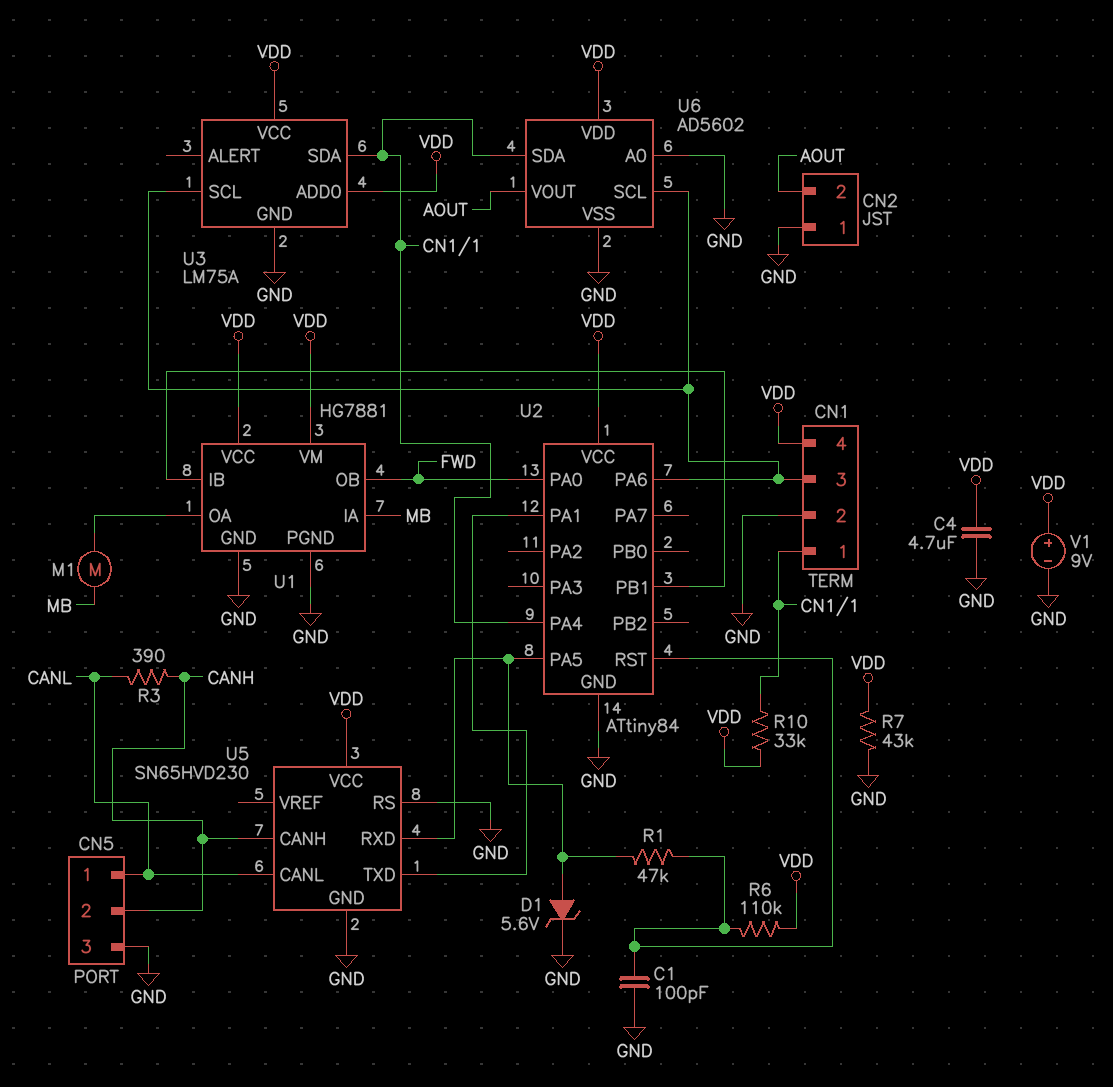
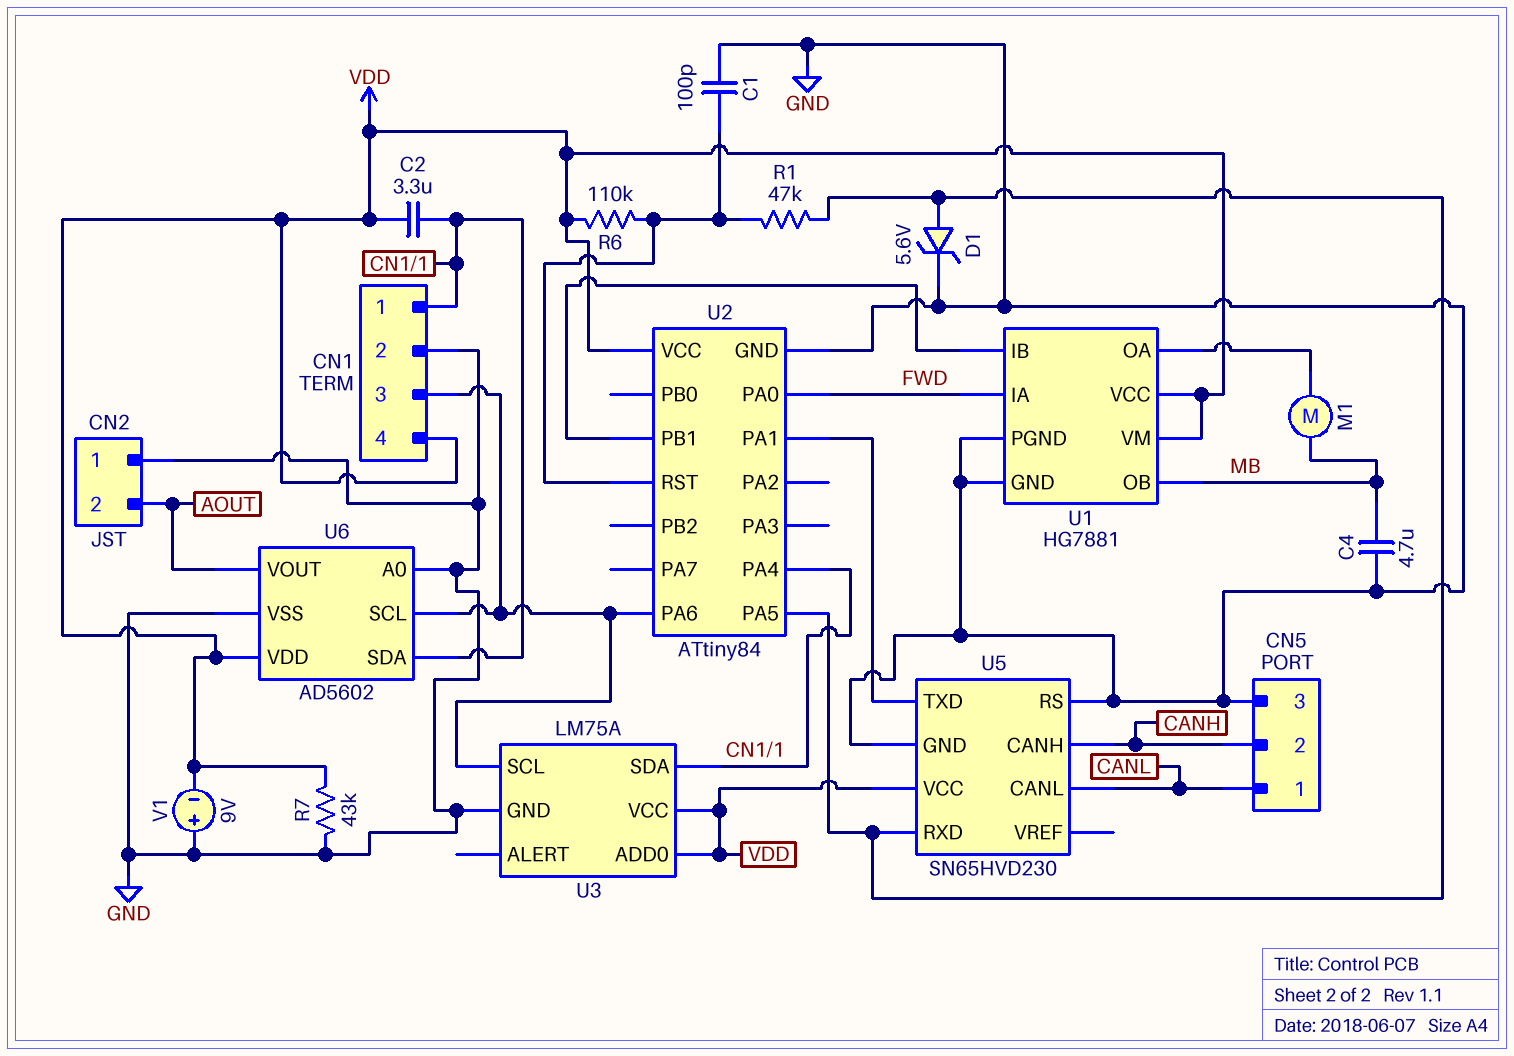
C2: none -> 3.3uF (CN1/1, VDD)
C4: 4.7uF (GND, VDD) -> 4.7uF (GND, MB)
R3: 390 (CANH, CANL) -> none
R10: 33k (CN1/1, VDD) -> none
U1 pin IA: MB -> FWD
U1 pin OB: FWD -> MB
V1: 9V (plus VDD, minus GND) -> 9V (plus GND, minus VDD)

